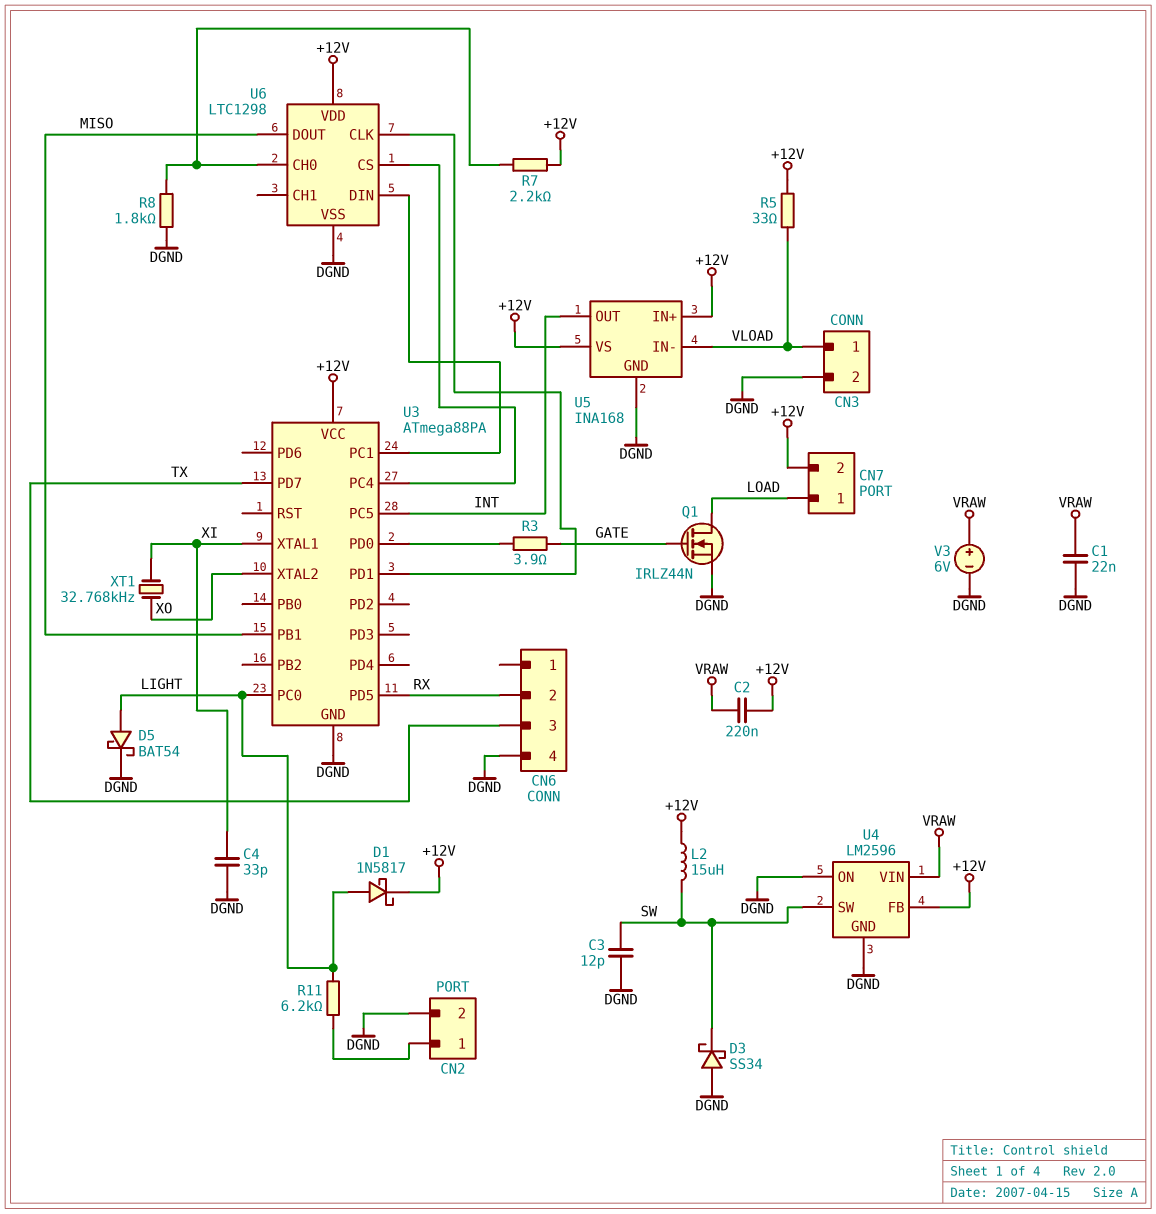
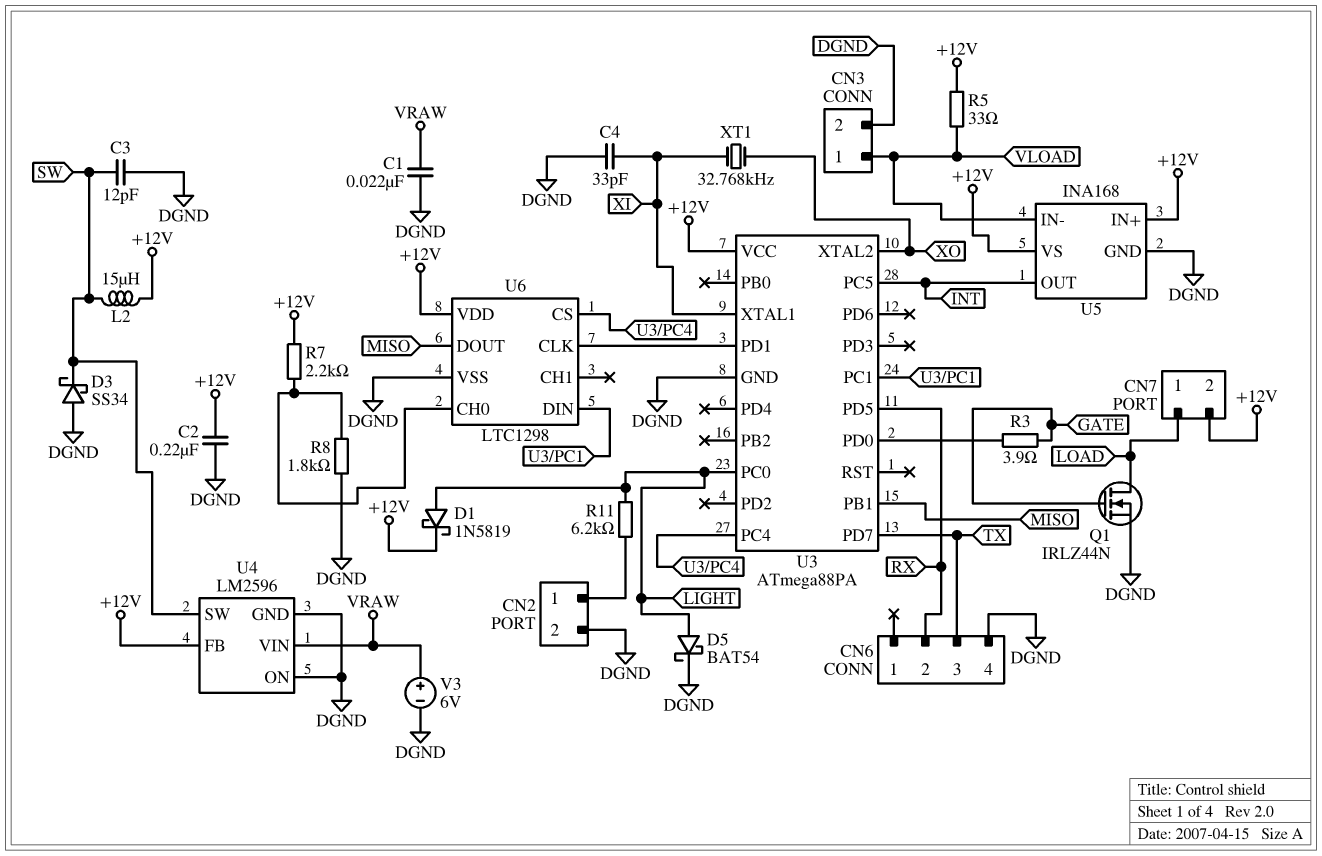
C2: 220nF (+12V, VRAW) -> 220nF (+12V, DGND)
D1: schottky 1N5817 (A LIGHT, K +12V) -> schottky 1N5819 (A LIGHT, K +12V)

